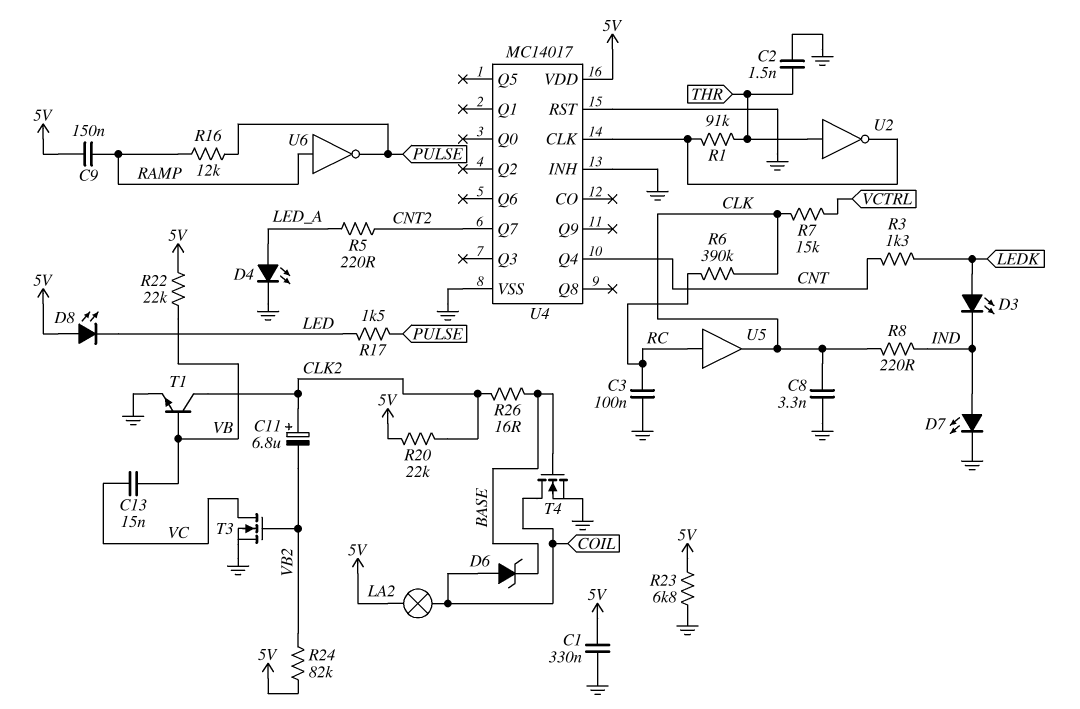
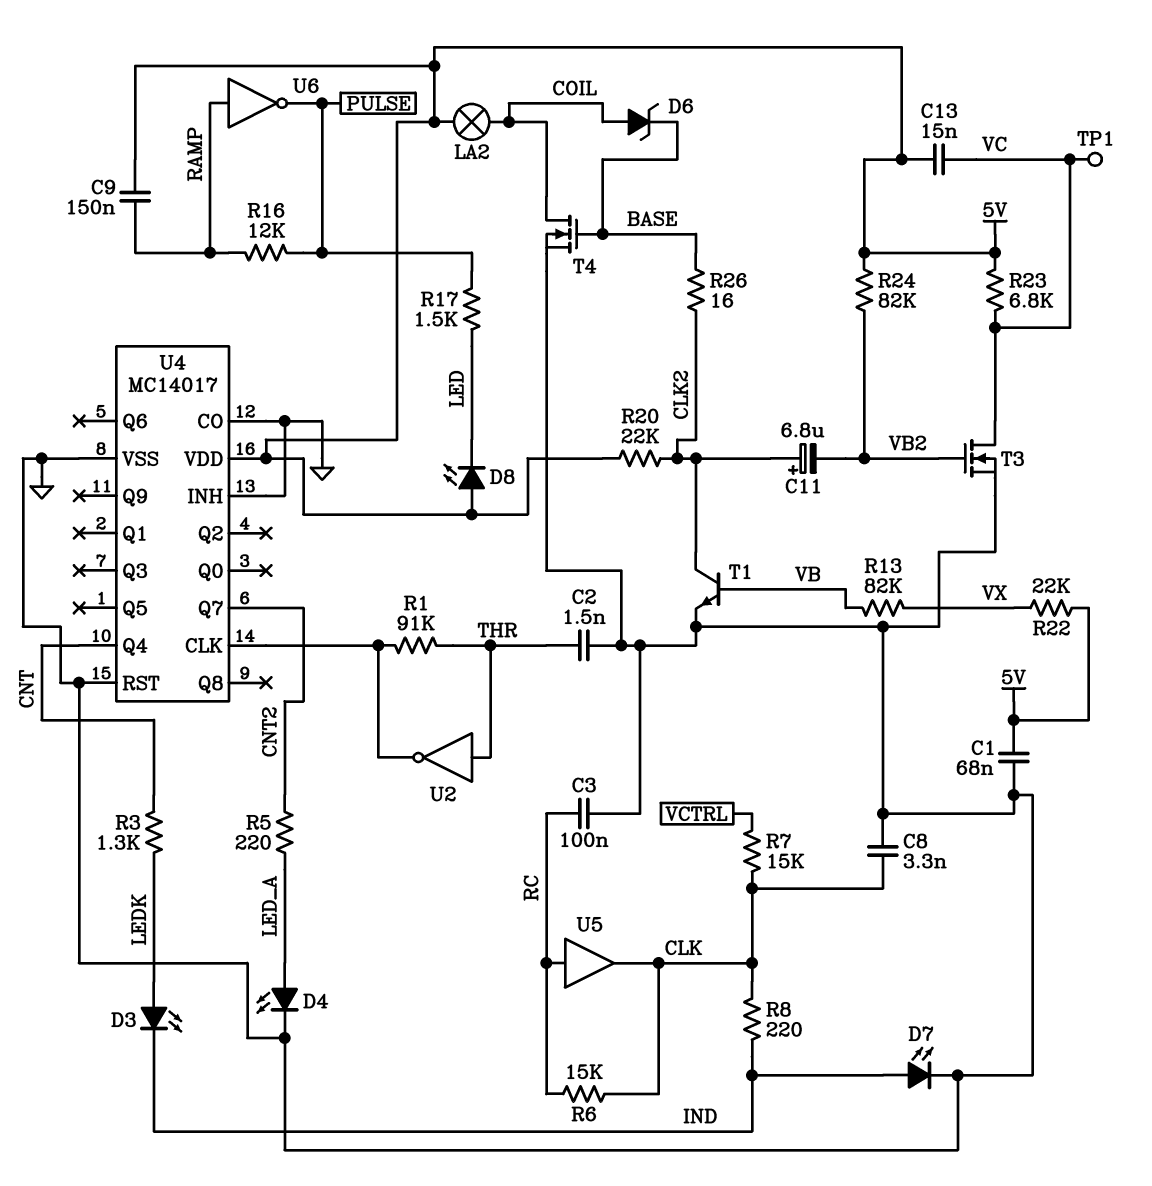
C1: 330nF (5V, GND) -> 68nF (5V, GND)
C13: 15nF (VB, VC) -> 15nF (5V, VC)
R6: 390k (CLK, RC) -> 15k (CLK, RC)
R13: none -> 82k (VB, VX)
R22: 22k (5V, VB) -> 22k (5V, VX)
R23: 6.8k (5V, GND) -> 6.8k (5V, VC)
TP1: none -> test point (VC)
U4 pin CO: none -> GND

